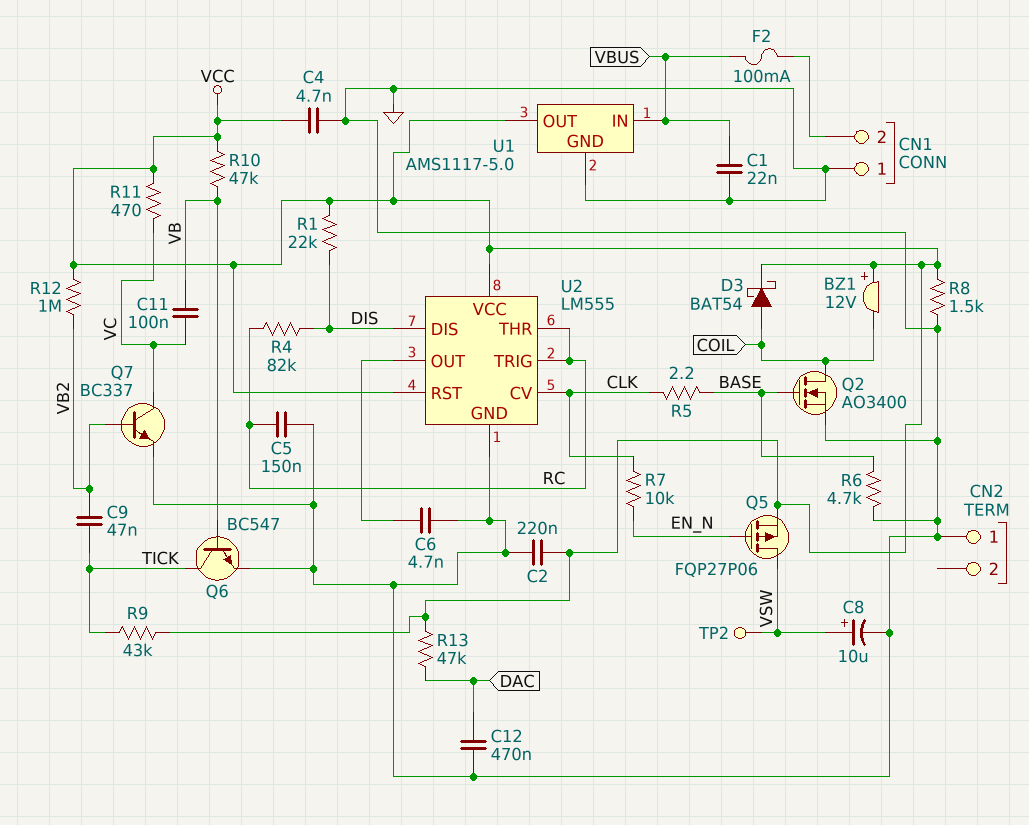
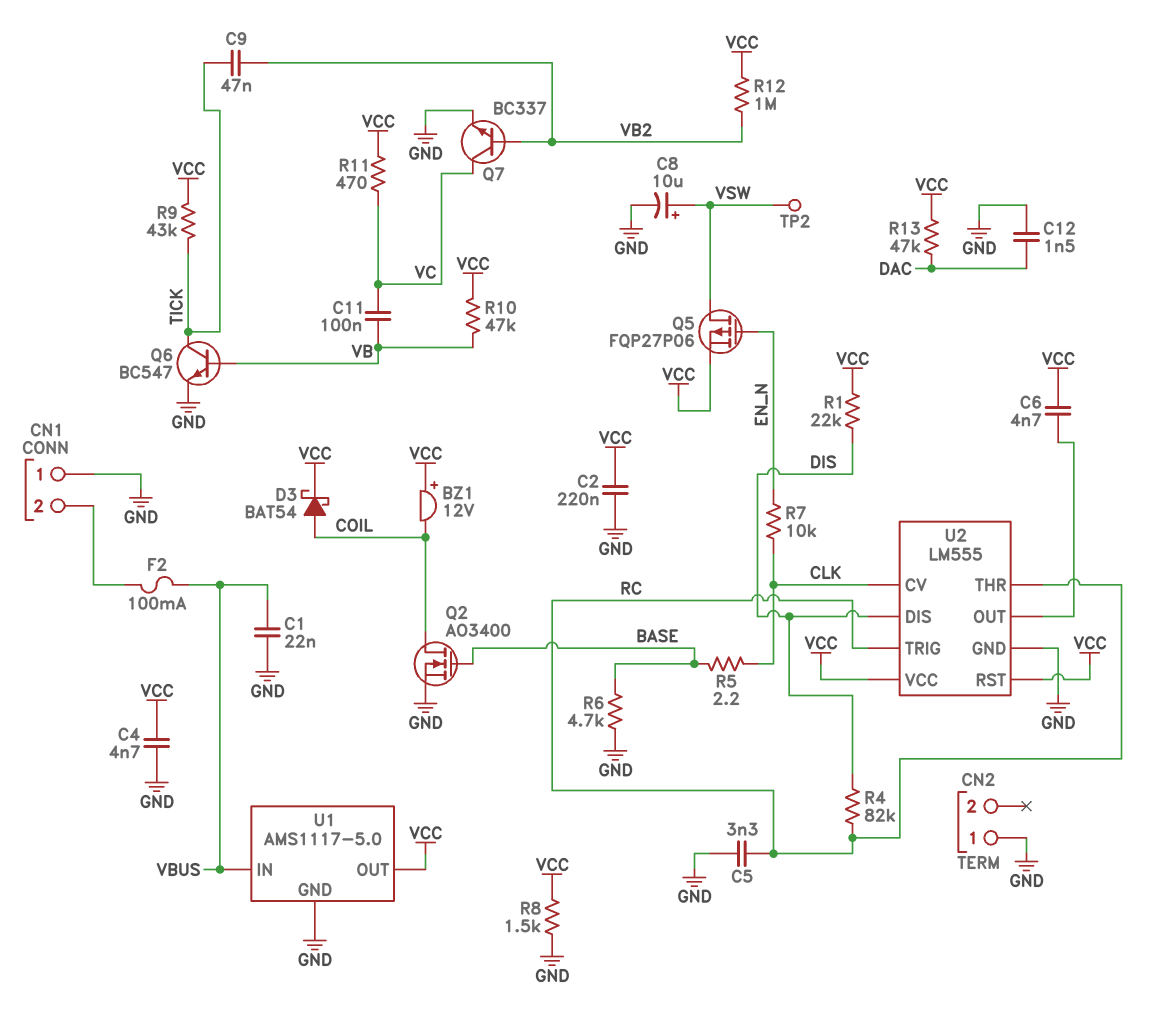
C5: 150nF (GND, RC) -> 3.3nF (GND, RC)
C6: 4.7nF (GND, U2/OUT) -> 4.7nF (U2/OUT, VCC)
C12: 470nF (DAC, GND) -> 1.5nF (DAC, GND)

